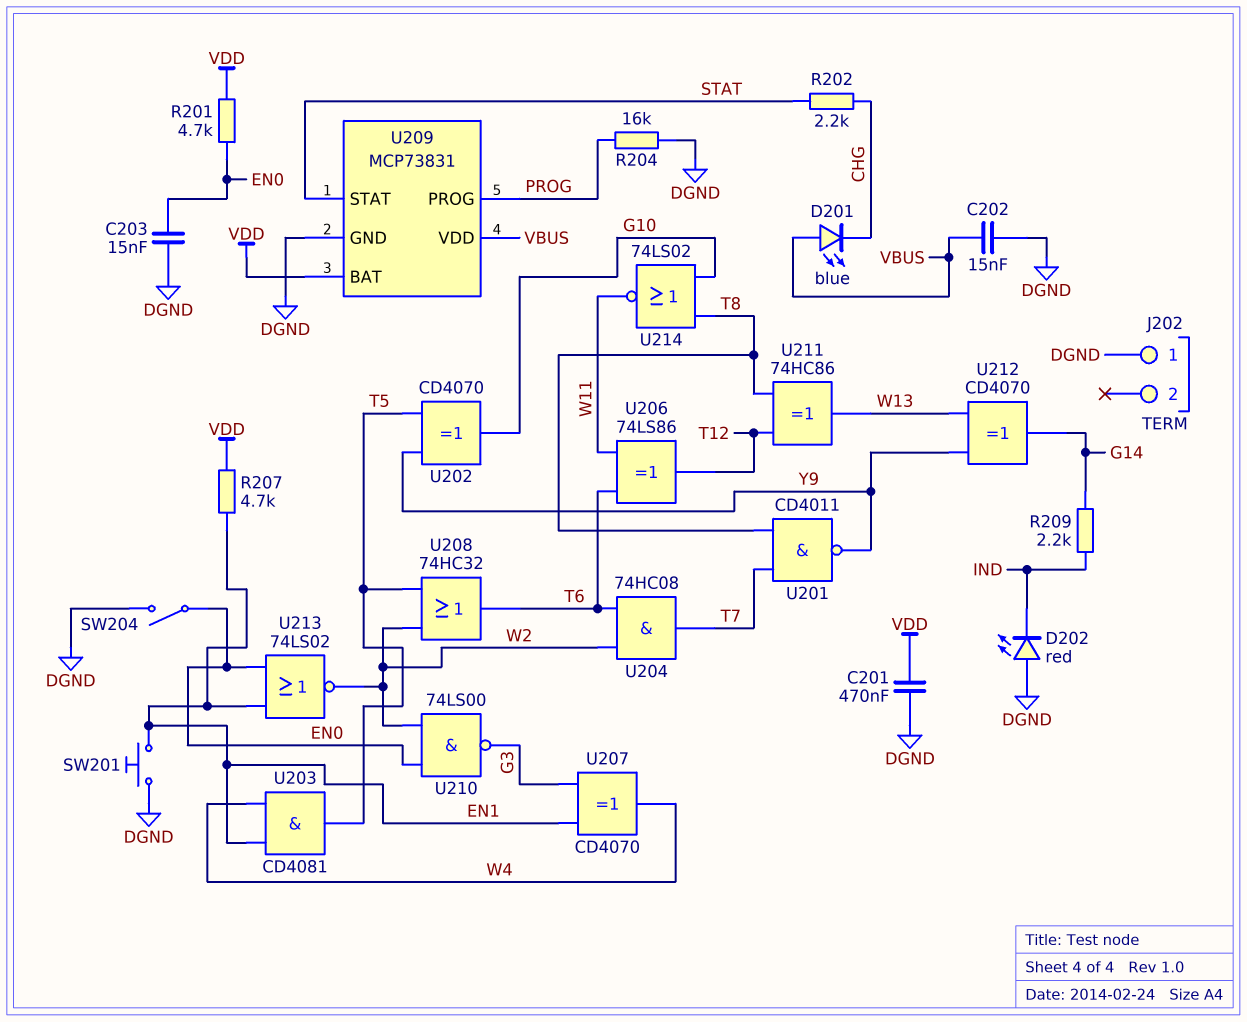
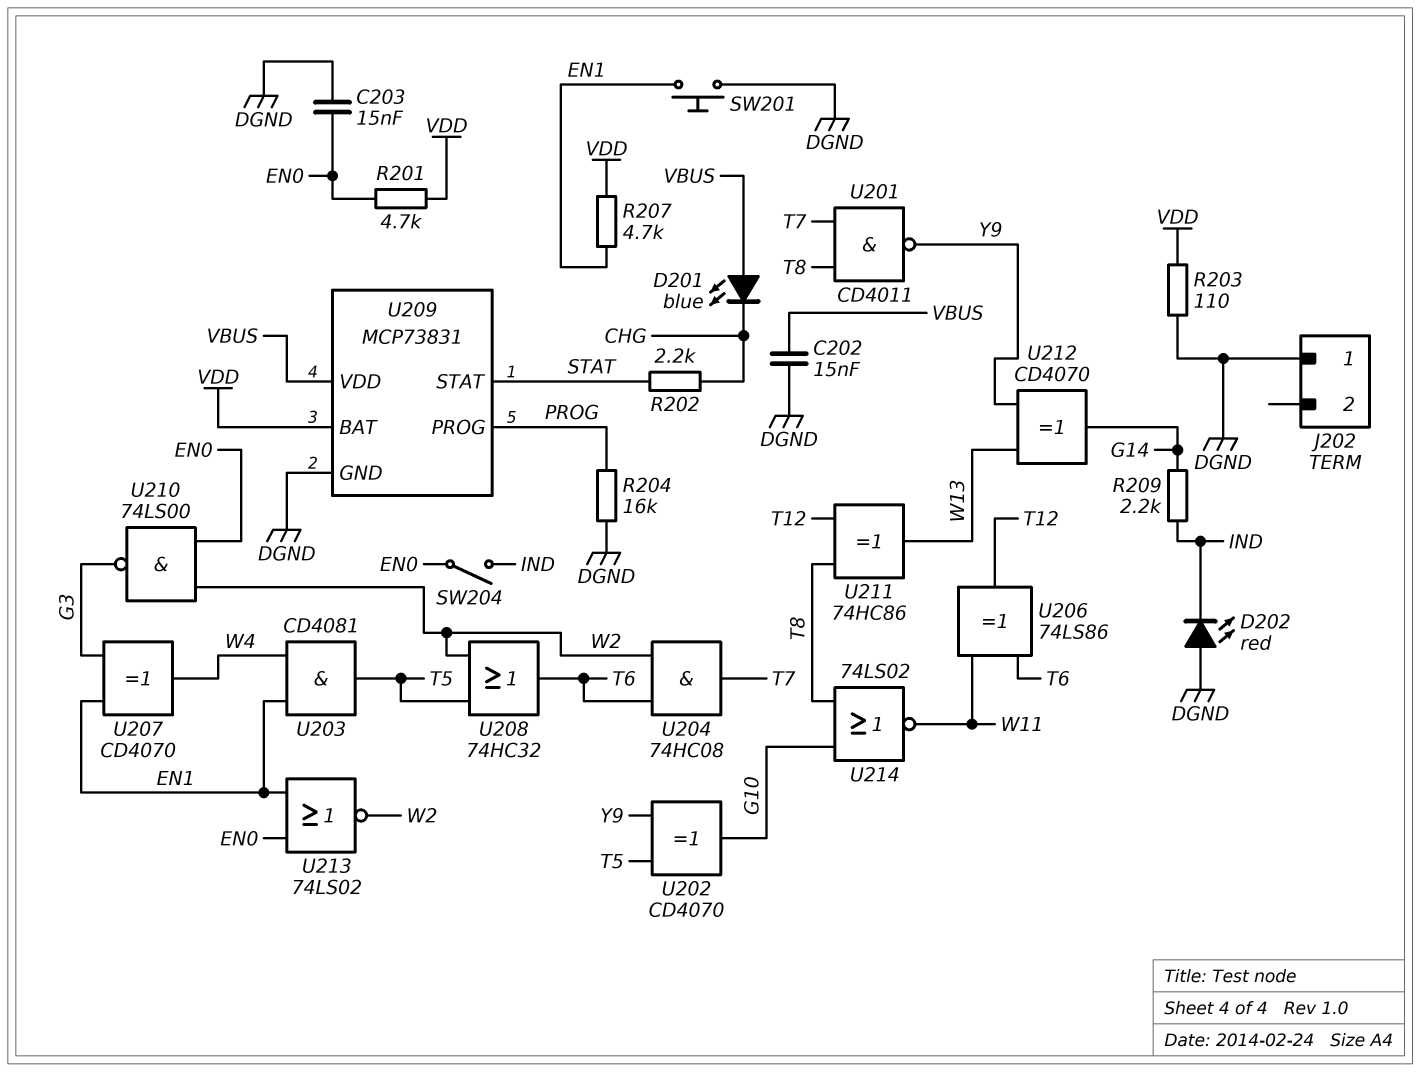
C201: 470nF (DGND, VDD) -> none
R203: none -> 110 (DGND, VDD)
SW204: switch (DGND, EN0) -> switch (EN0, IND)

